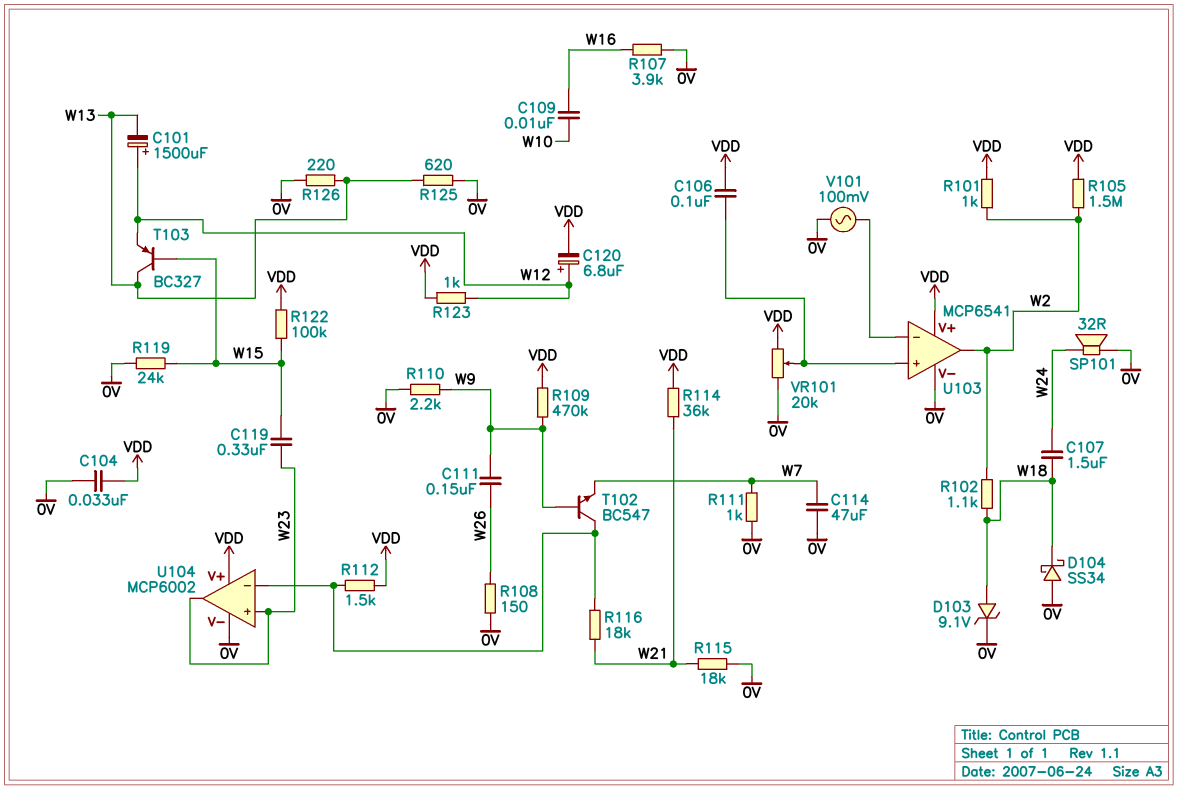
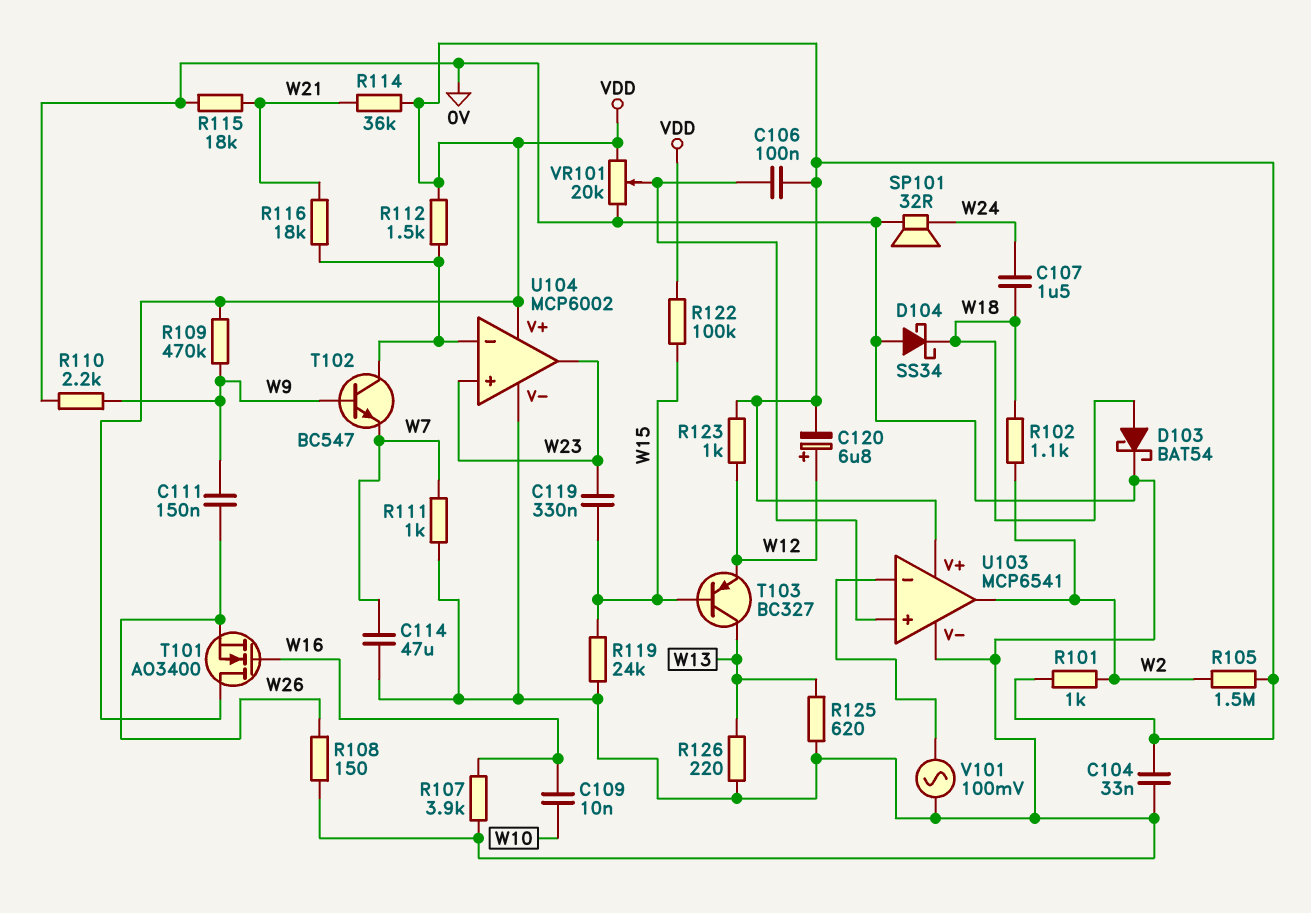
C101: 1500uF (plus W12, minus W13) -> none
D103: zener 9.1V (A W18, K 0V) -> schottky BAT54 (A W18, K 0V)
T101: none -> NMOS AO3400 (G W16, D VDD, S W26)

